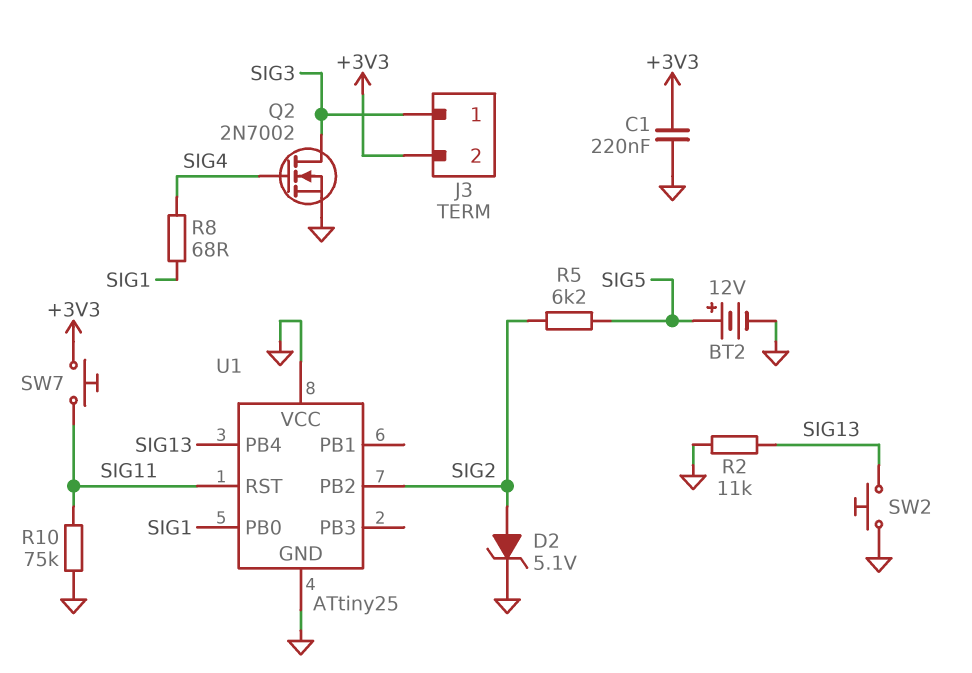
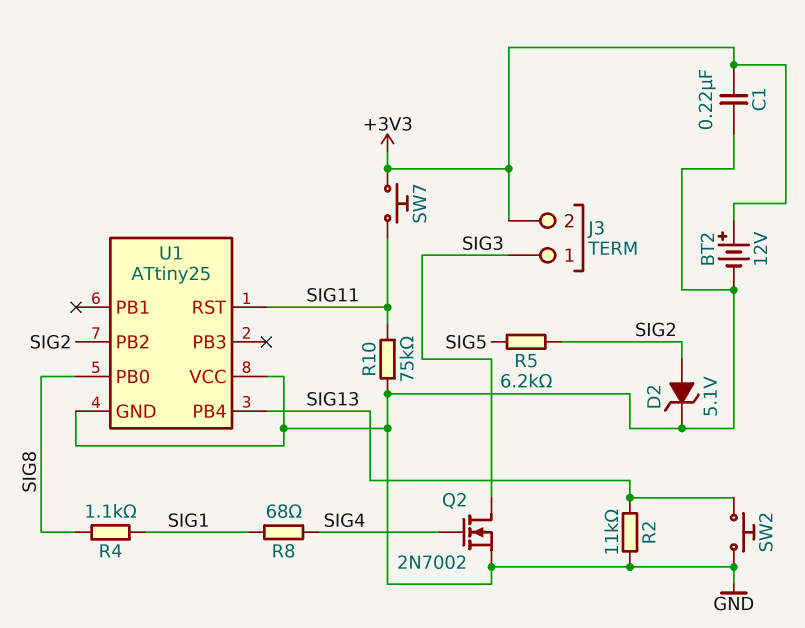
BT2: 12V (plus SIG5, minus GND) -> 12V (plus +3V3, minus GND)
R4: none -> 1.1k (SIG1, SIG8)
U1 pin PB0: SIG1 -> SIG8

